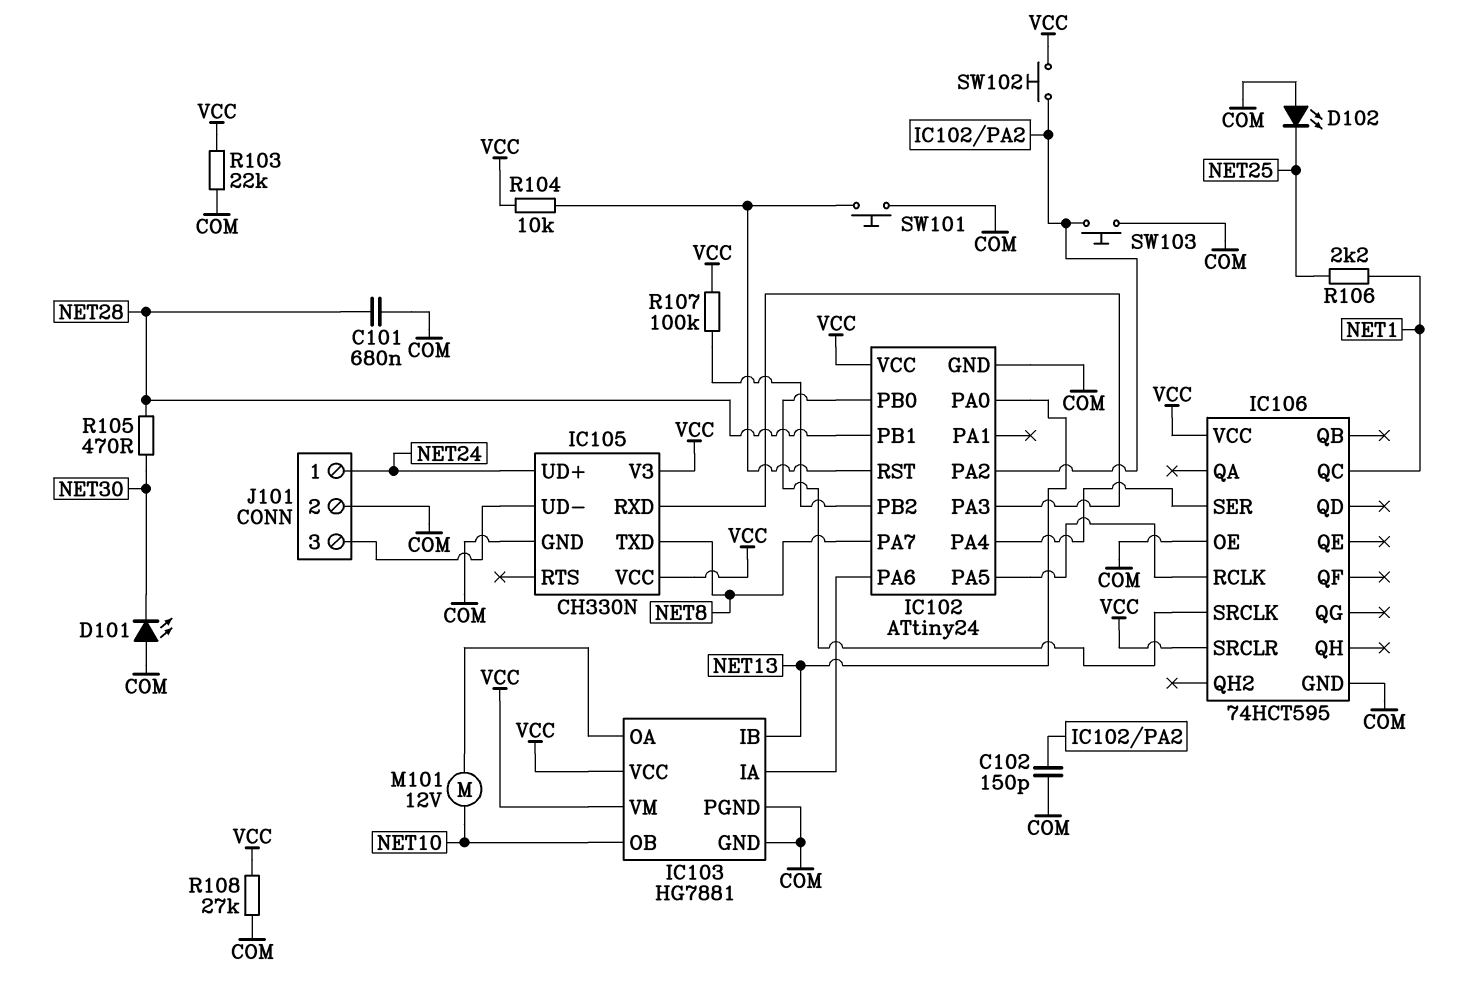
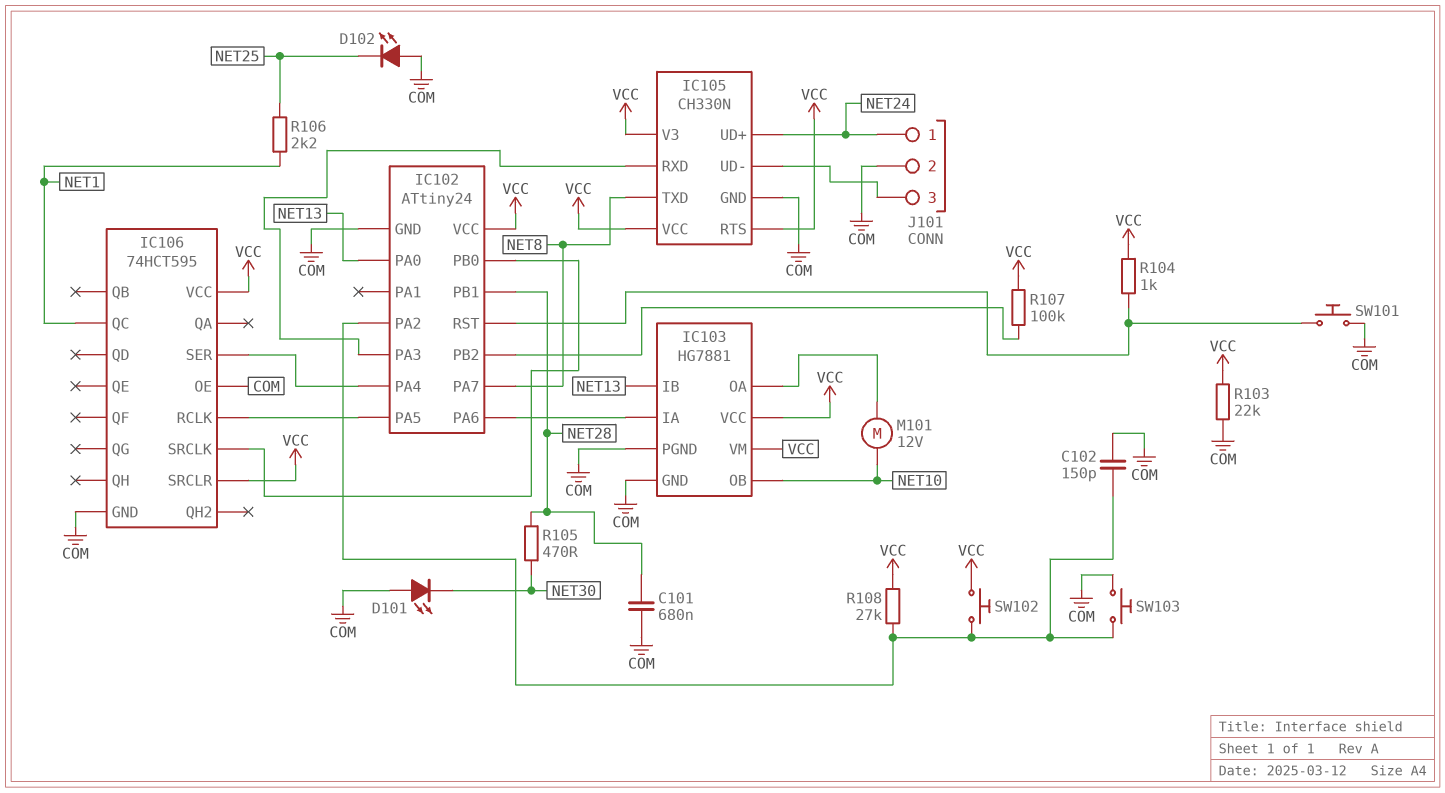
IC105 pin RTS: none -> VCC
R104: 10k (IC102/RST, VCC) -> 1k (IC102/RST, VCC)
R108: 27k (COM, VCC) -> 27k (IC102/PA2, VCC)

